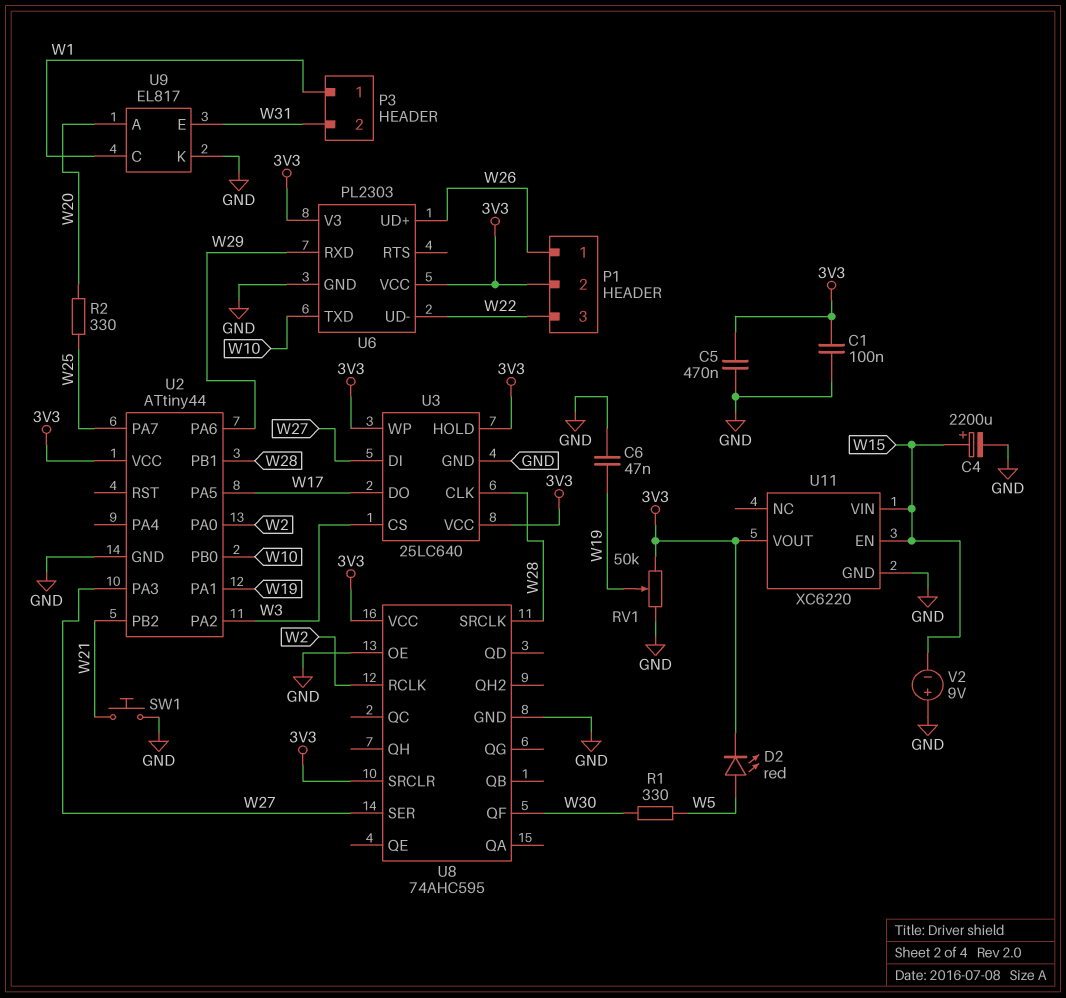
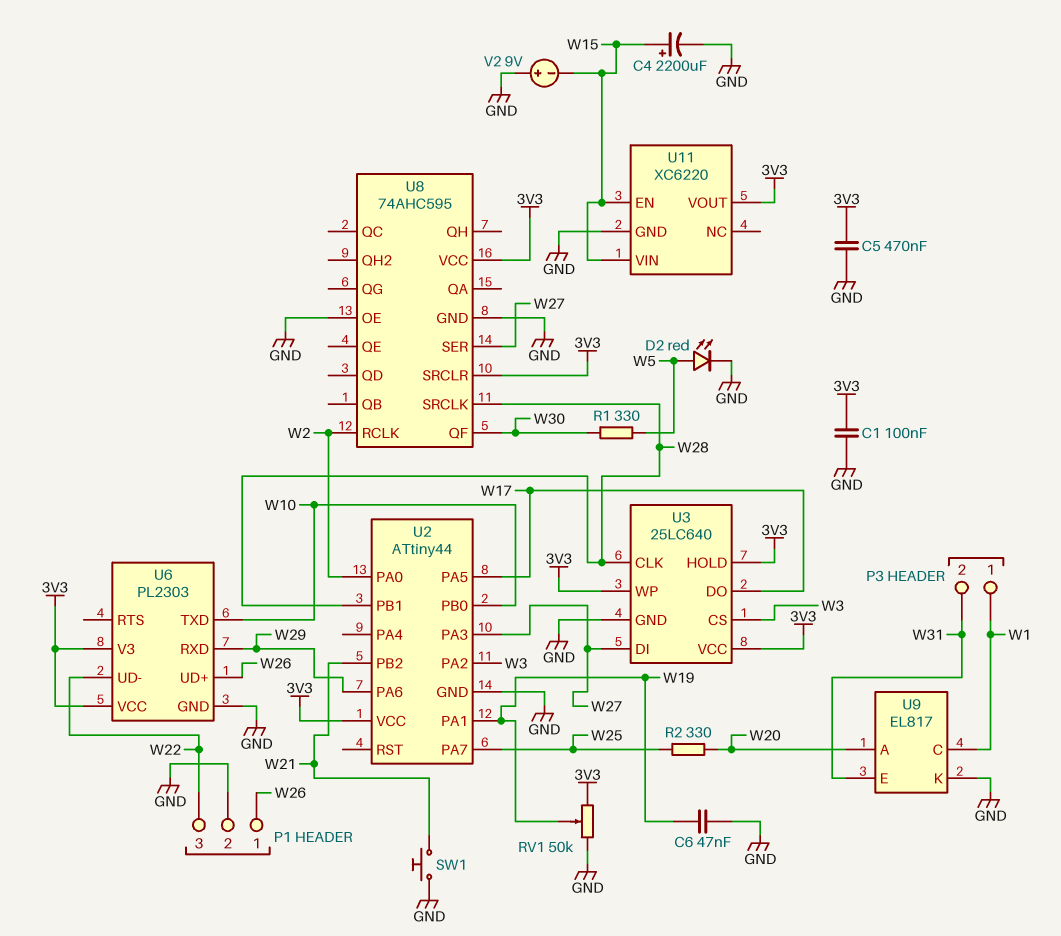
D2: LED red (A W5, K 3V3) -> LED red (A W5, K GND)
P1 pin 2: 3V3 -> GND

